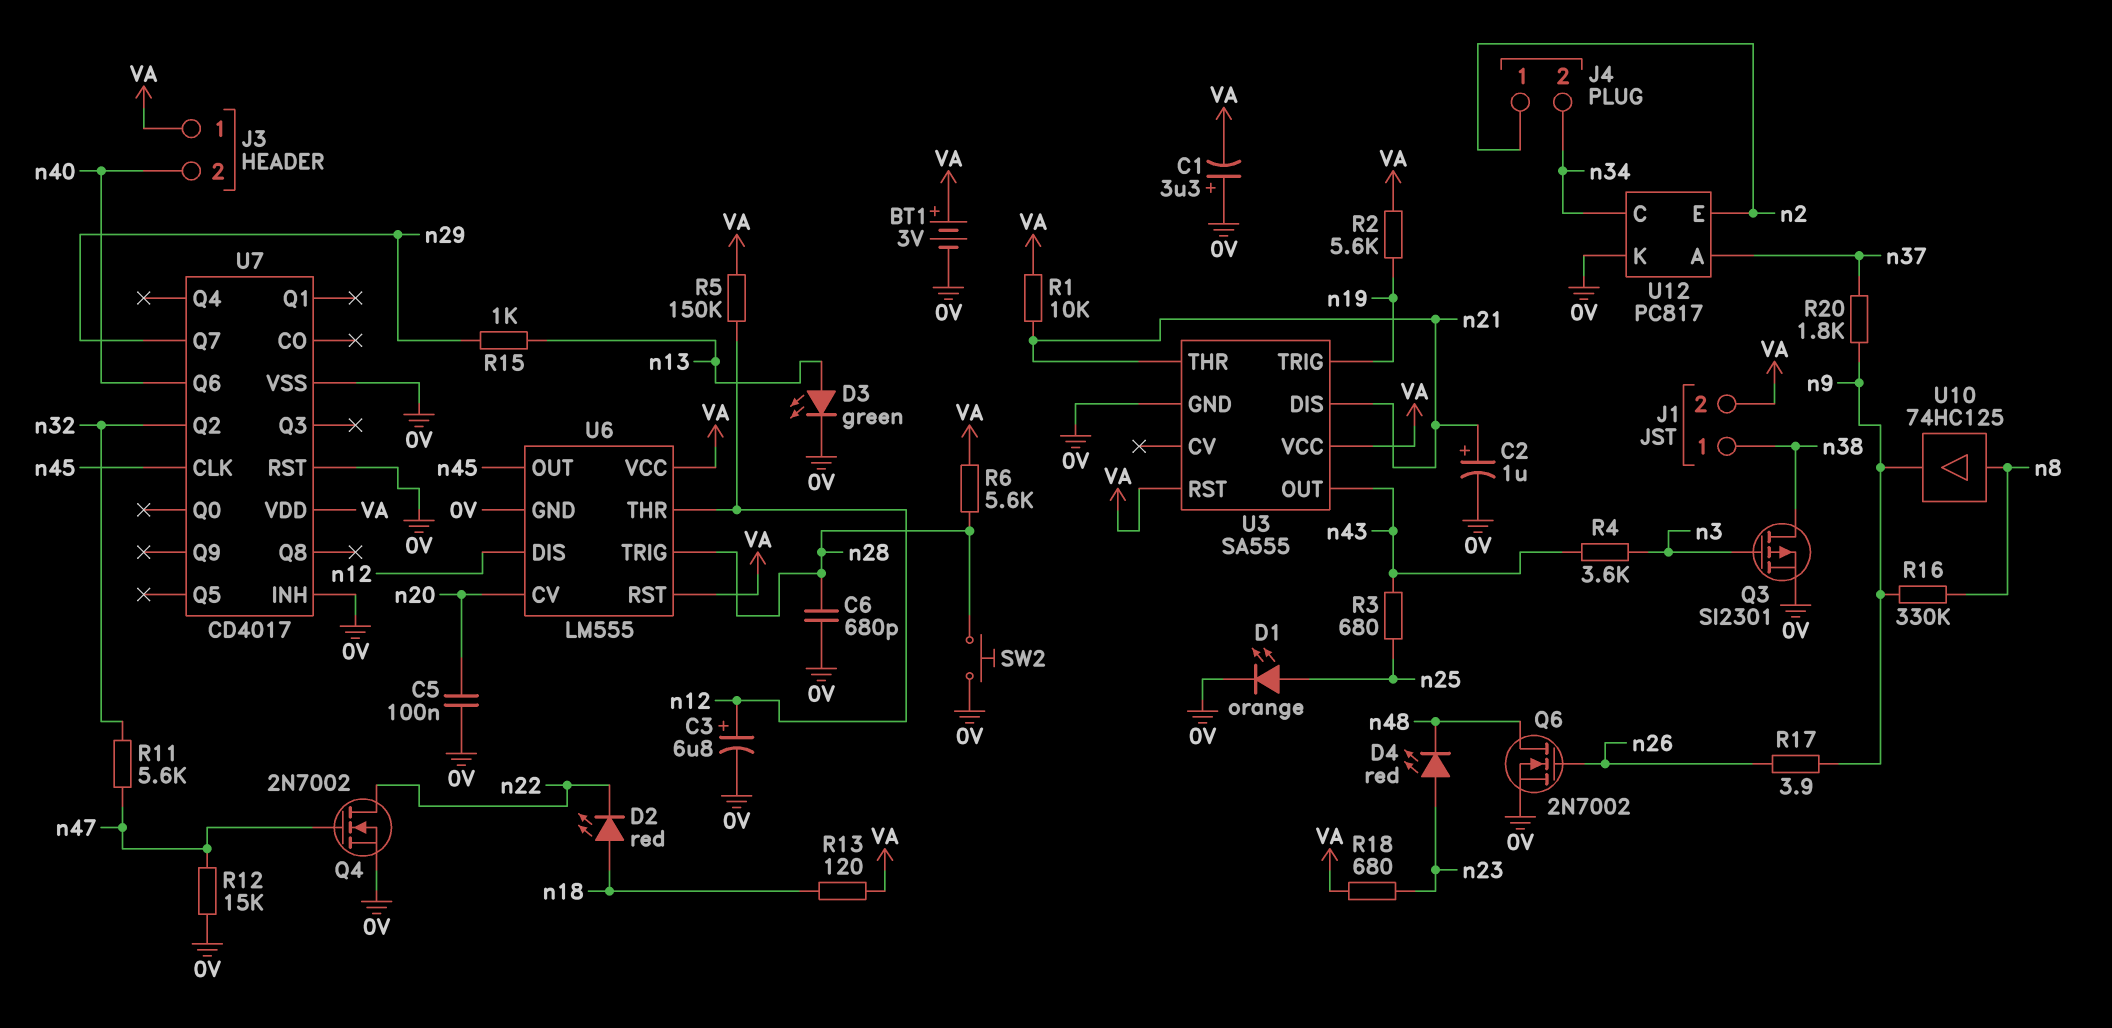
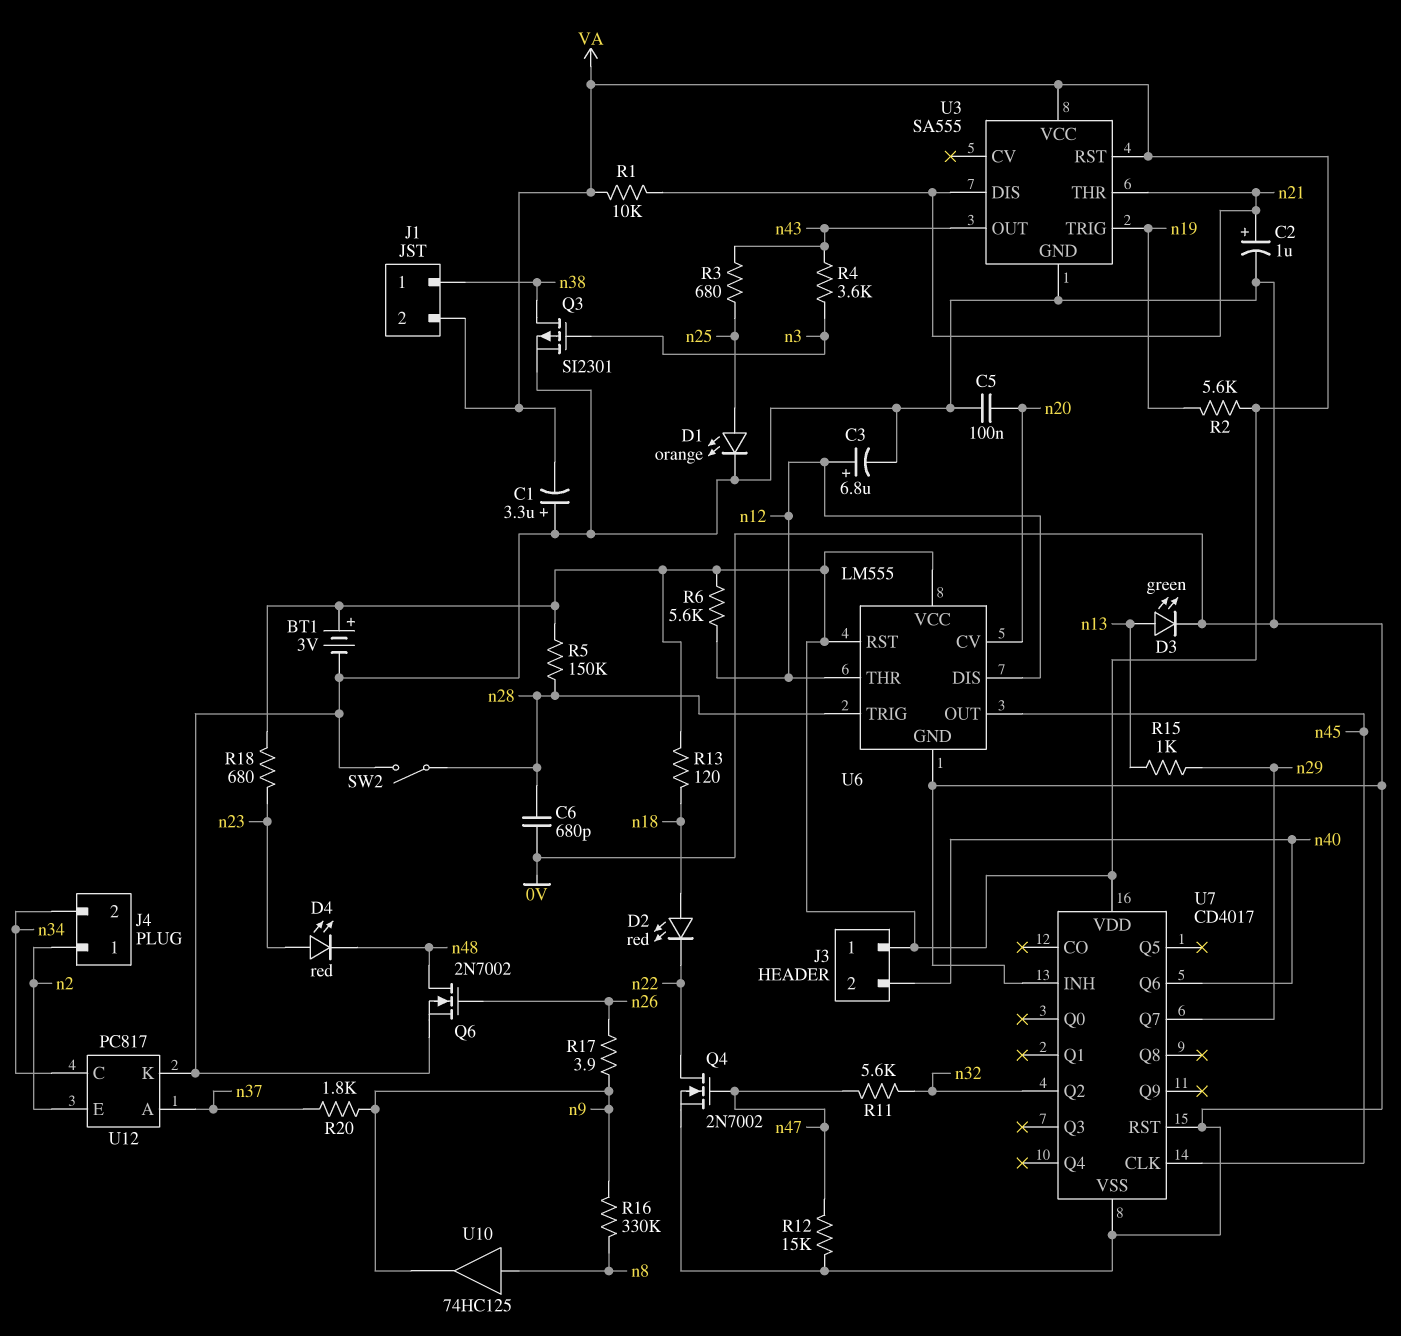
R5: 150k (VA, n12) -> 150k (VA, n28)
R6: 5.6k (VA, n28) -> 5.6k (VA, n12)
SW2: button (0V, n28) -> switch (0V, n28)

